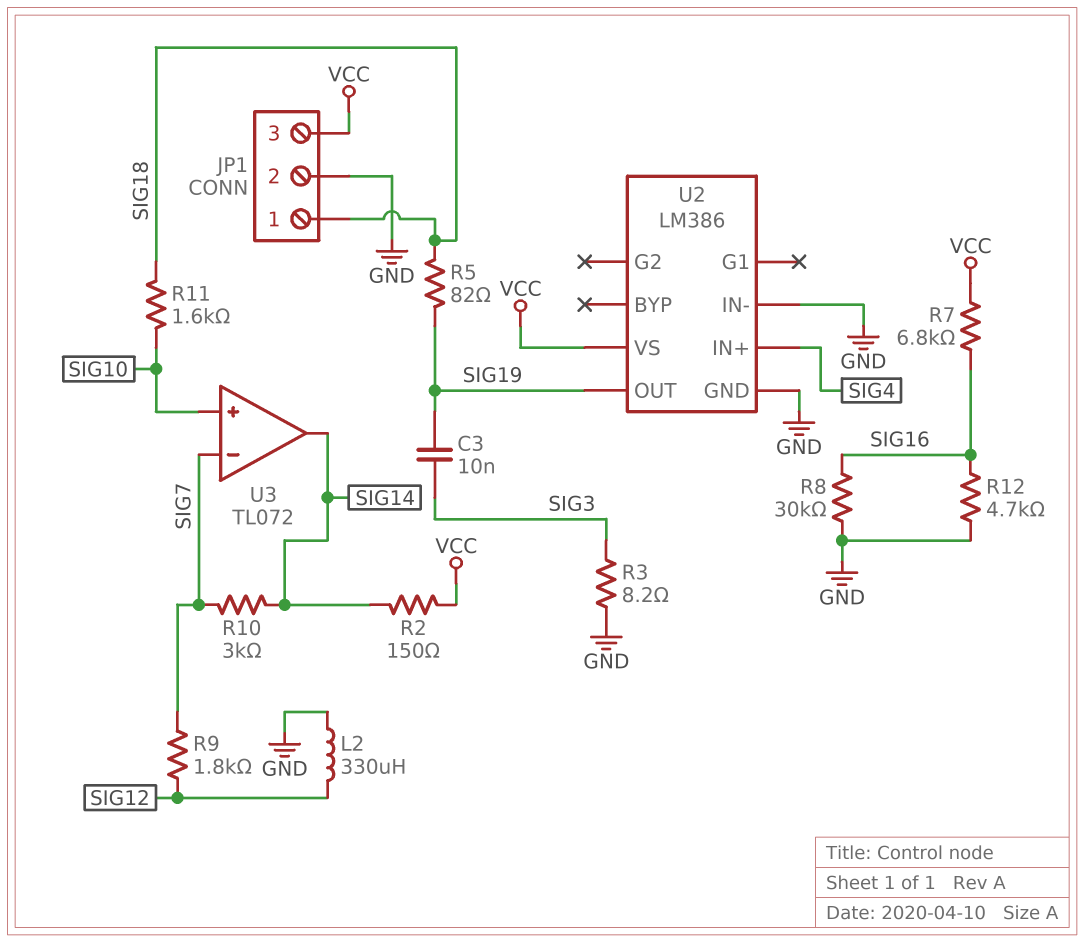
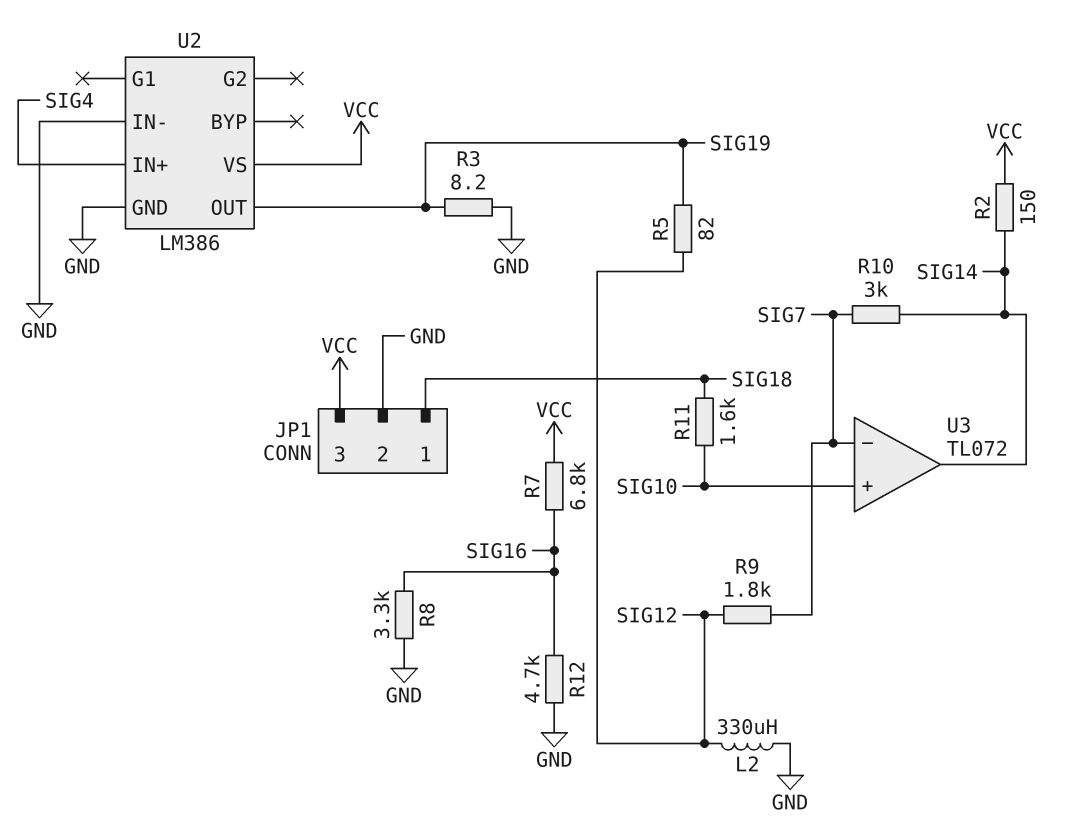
C3: 10nF (SIG3, SIG19) -> none
R3: 8.2 (GND, SIG3) -> 8.2 (GND, SIG19)
R5: 82 (SIG18, SIG19) -> 82 (SIG12, SIG19)
R8: 30k (GND, SIG16) -> 3.3k (GND, SIG16)

